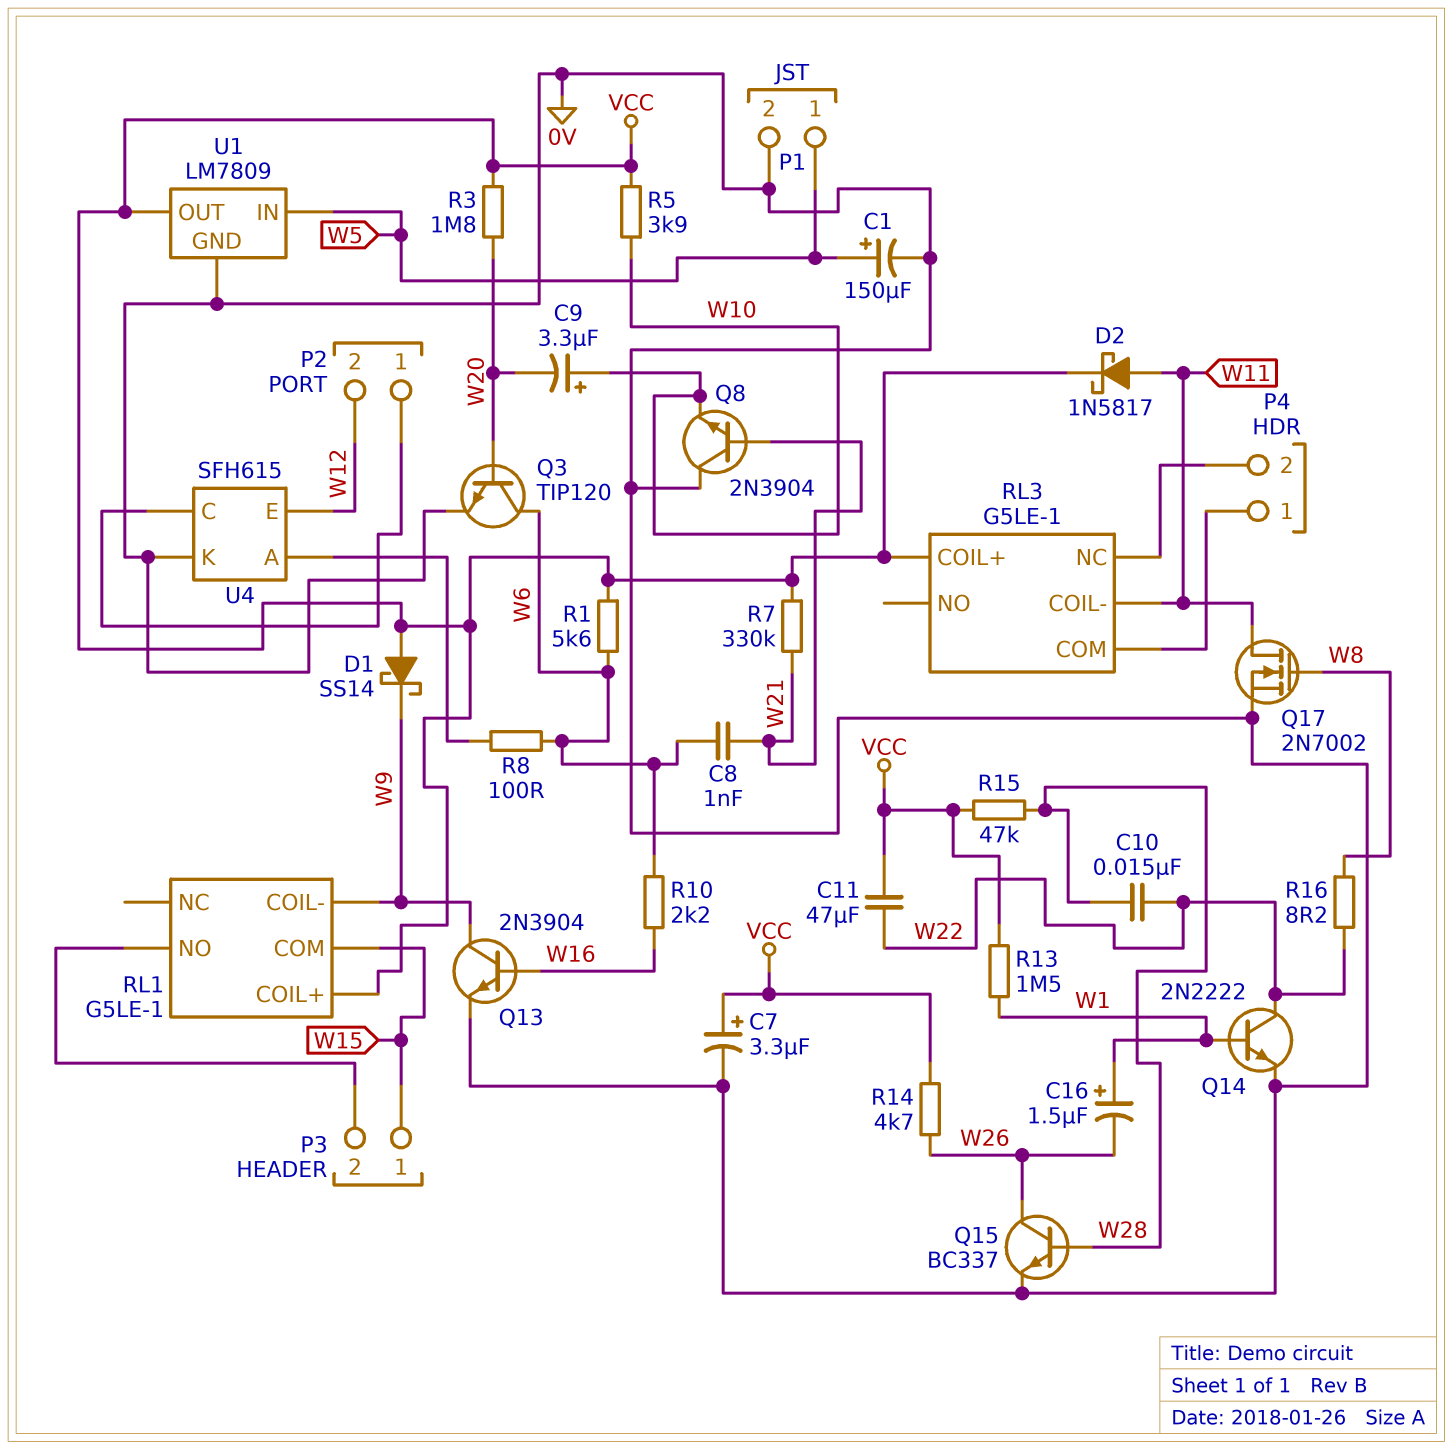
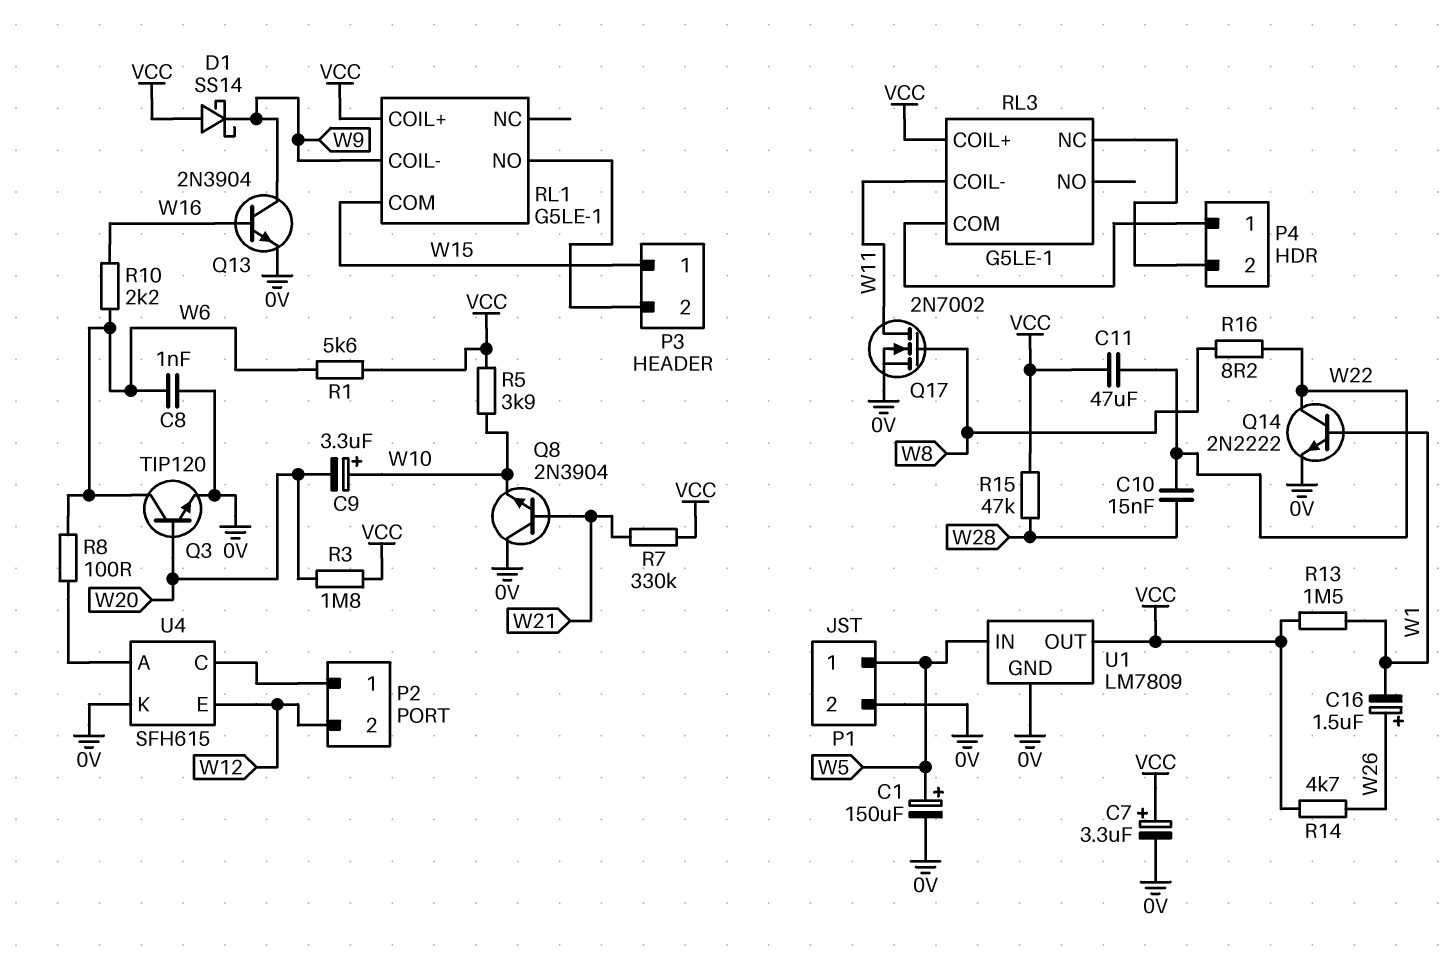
C8: 1nF (W6, W21) -> 1nF (0V, W6)
C16: 1.5uF (plus W1, minus W26) -> 1.5uF (plus W26, minus W1)
D2: schottky 1N5817 (A W11, K VCC) -> none
Q15: NPN BC337 (B W28, C W26, E 0V) -> none

